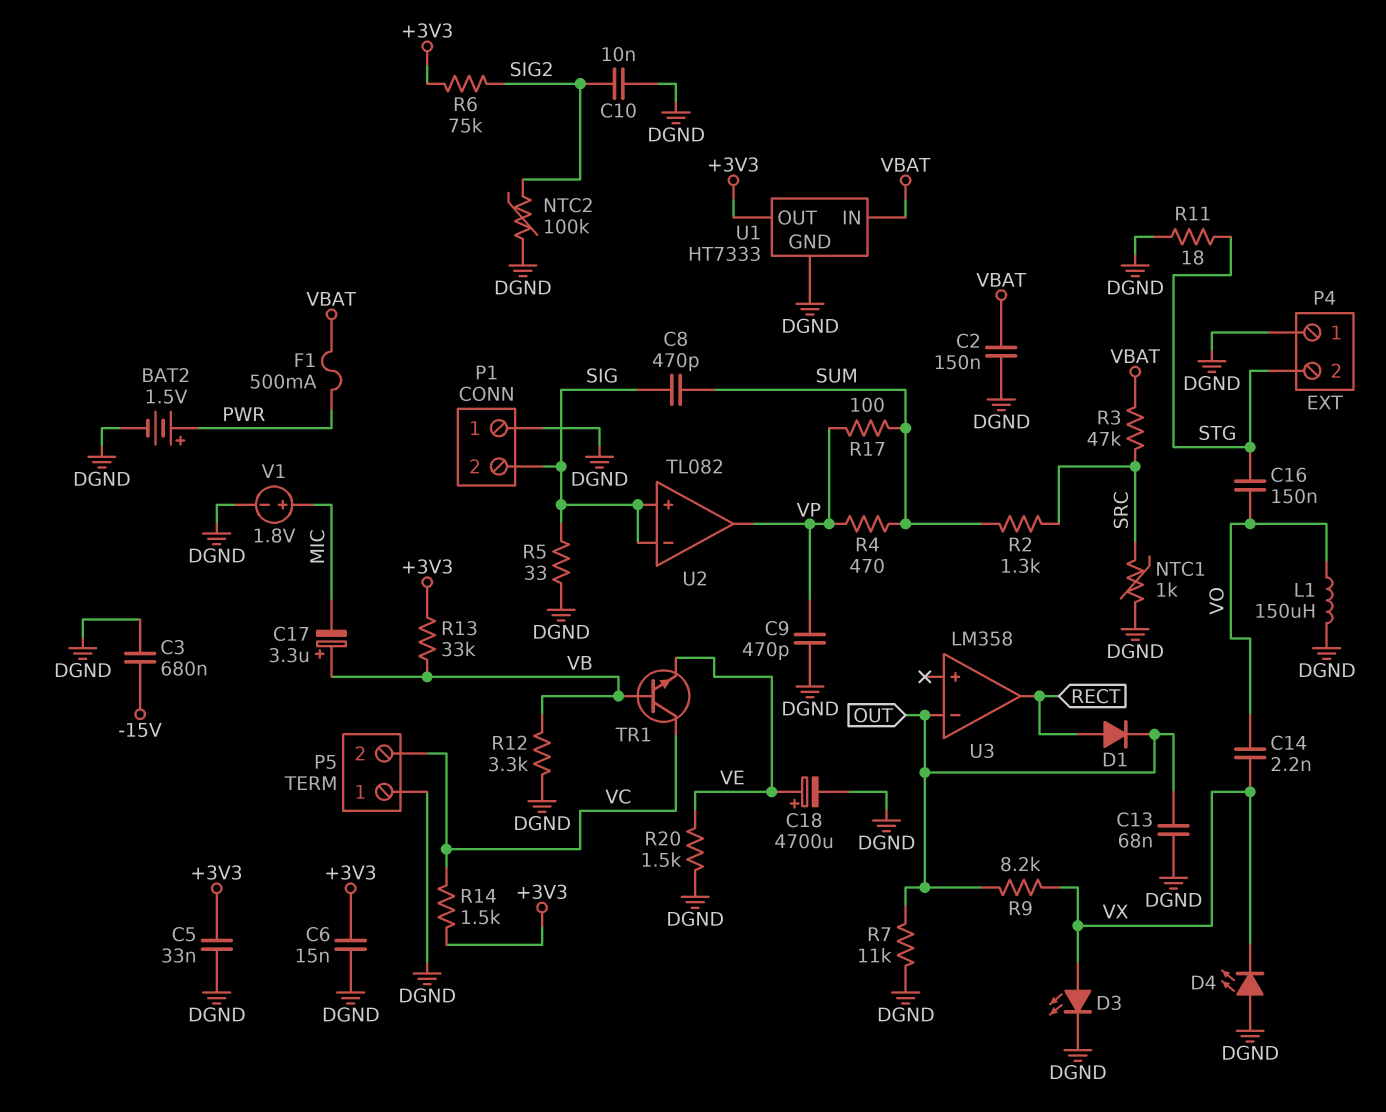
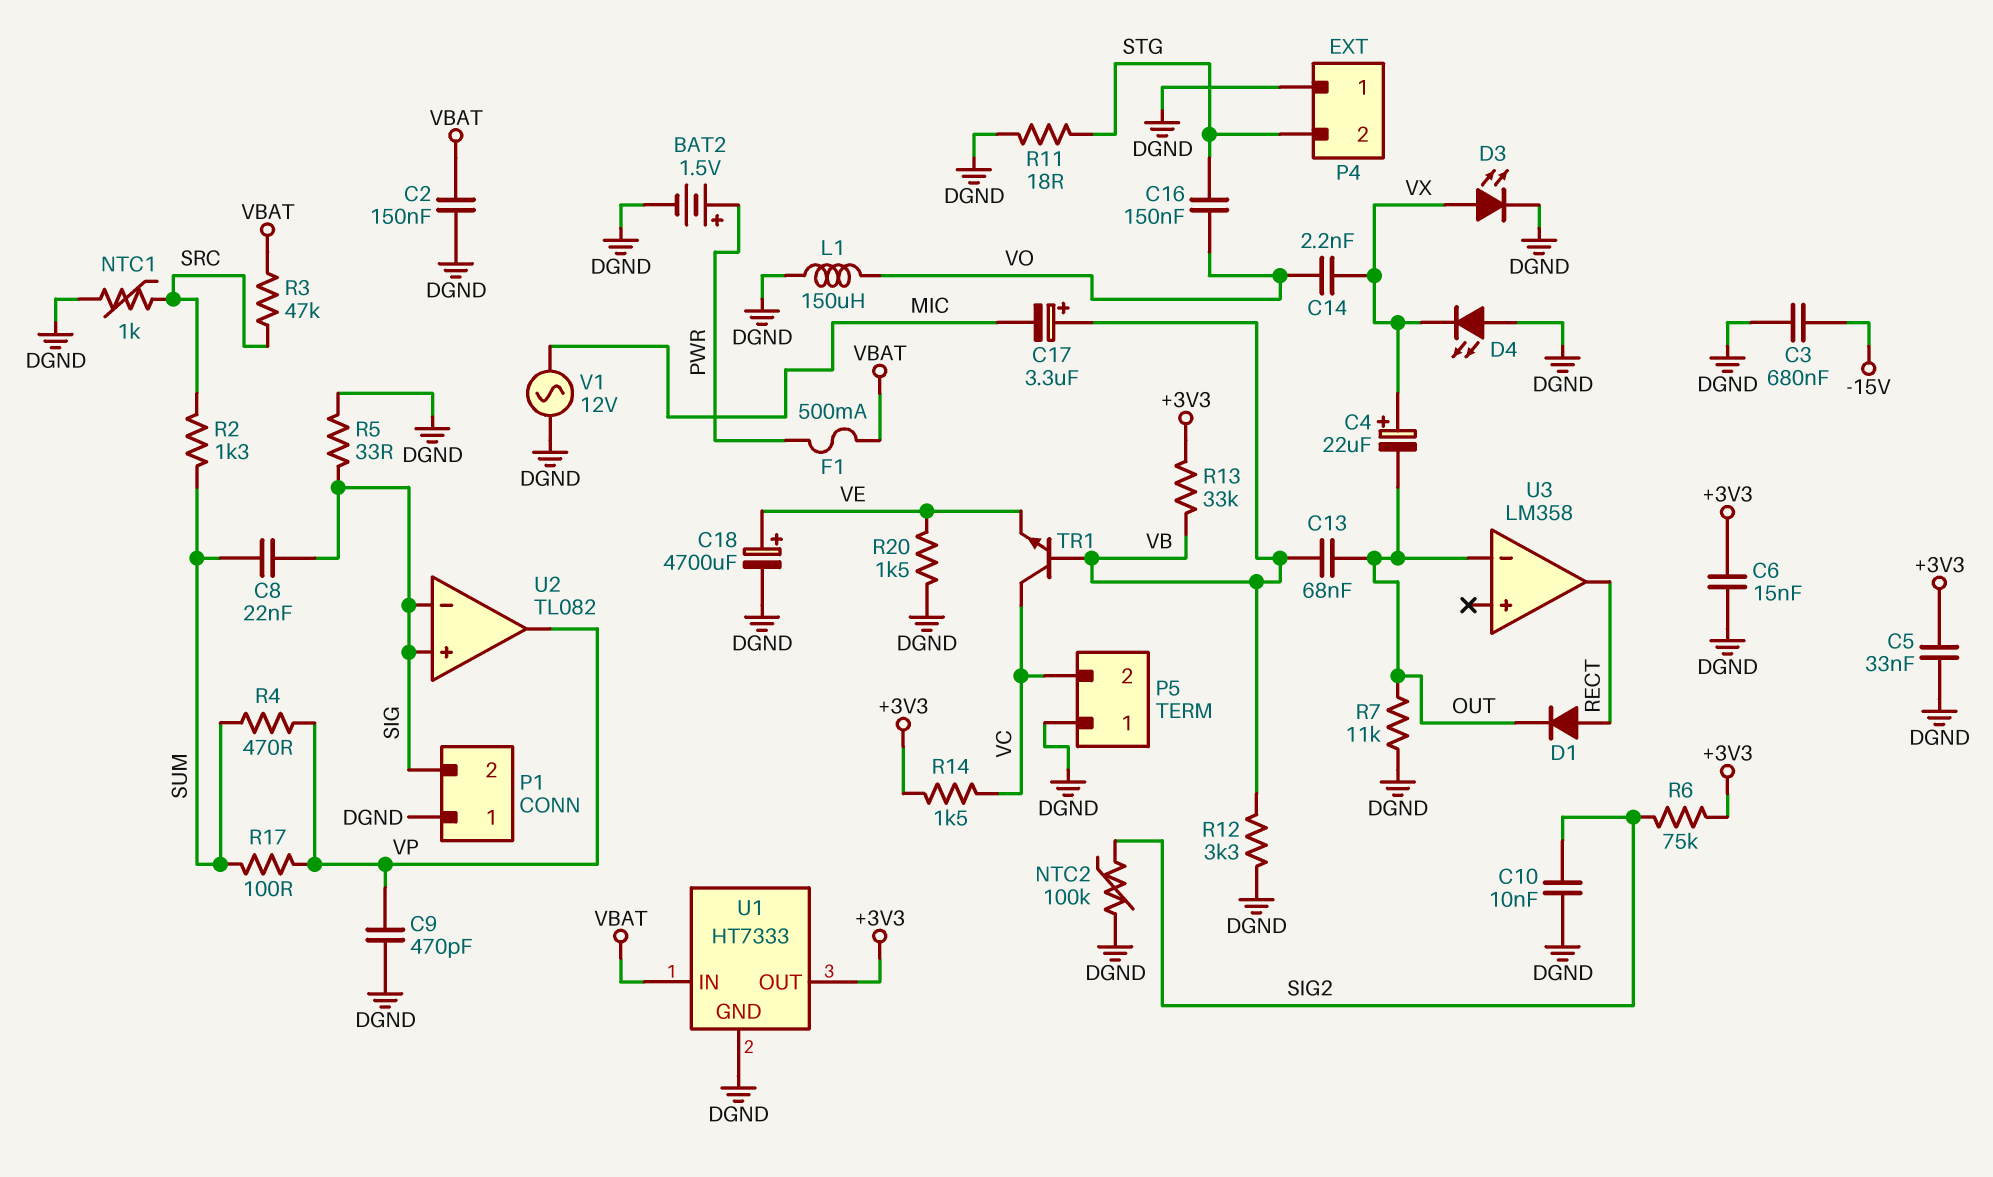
C4: none -> 22uF (plus VX, minus OUT)
C8: 470pF (SIG, SUM) -> 22nF (SIG, SUM)
C13: 68nF (DGND, OUT) -> 68nF (OUT, VB)
R9: 8.2k (OUT, VX) -> none
V1: 1.8V (plus MIC, minus DGND) -> AC 12V (DGND, MIC)

